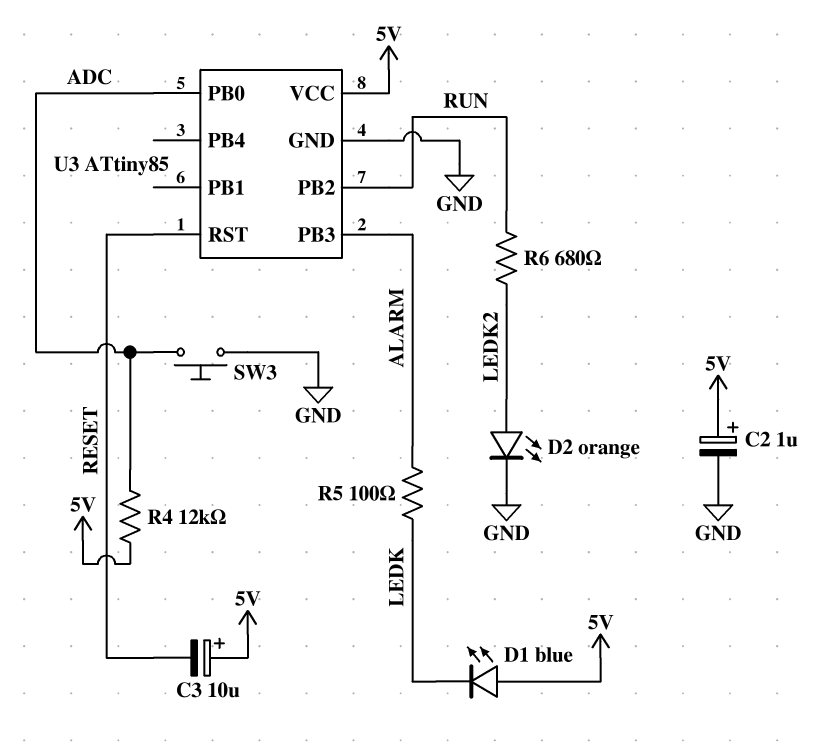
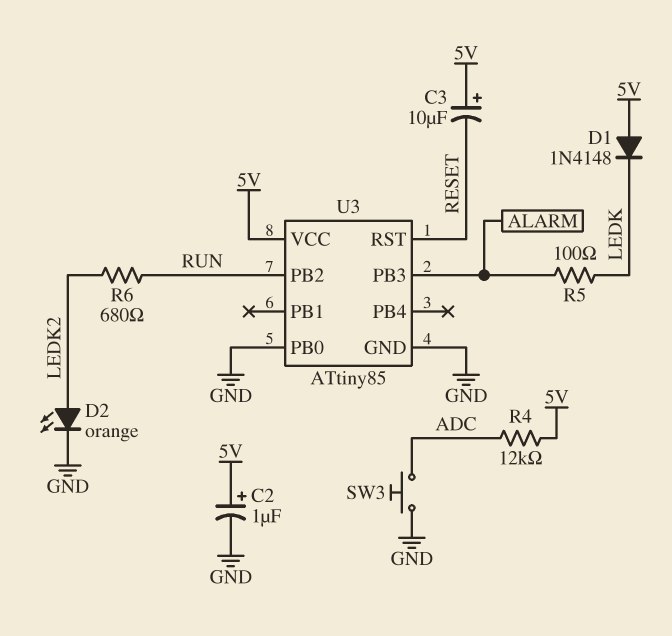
D1: LED blue (A 5V, K LEDK) -> diode 1N4148 (A 5V, K LEDK)
U3 pin PB0: ADC -> GND

